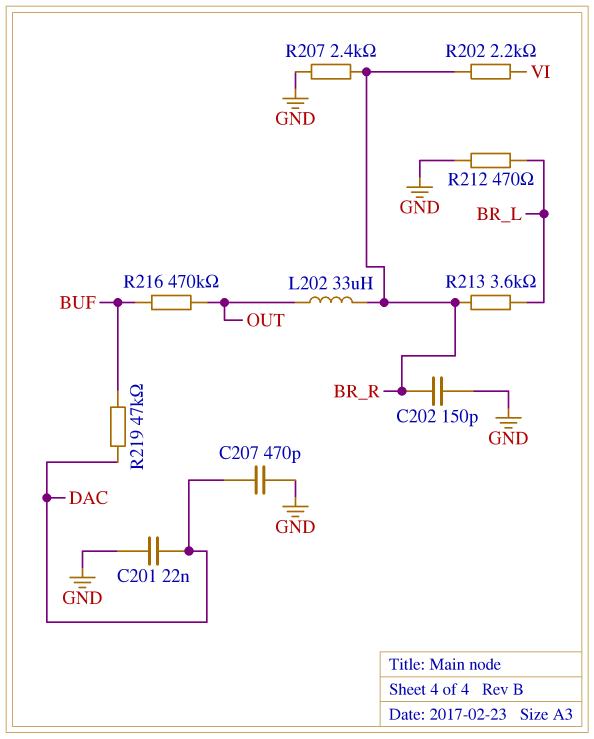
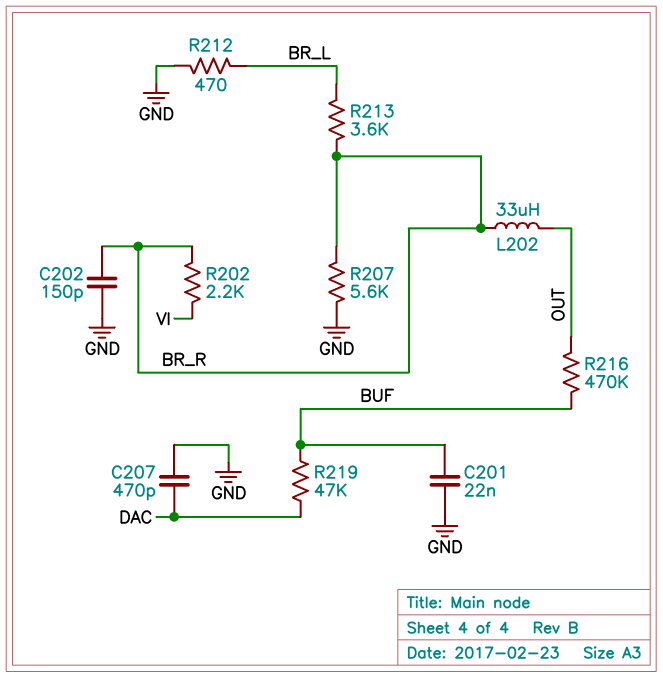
C201: 22nF (DAC, GND) -> 22nF (BUF, GND)
R207: 2.4k (BR_R, GND) -> 5.6k (BR_R, GND)

